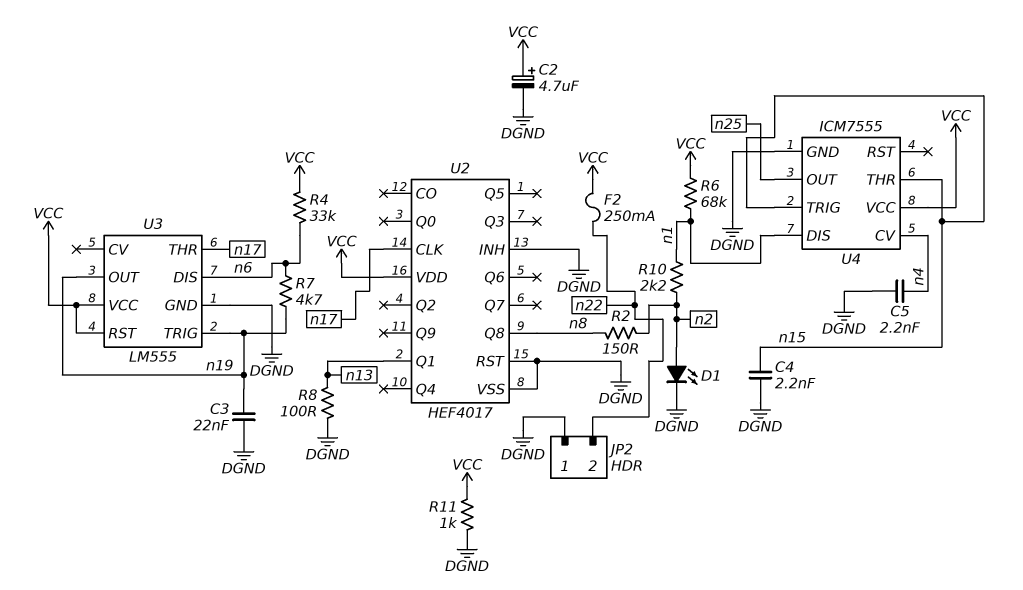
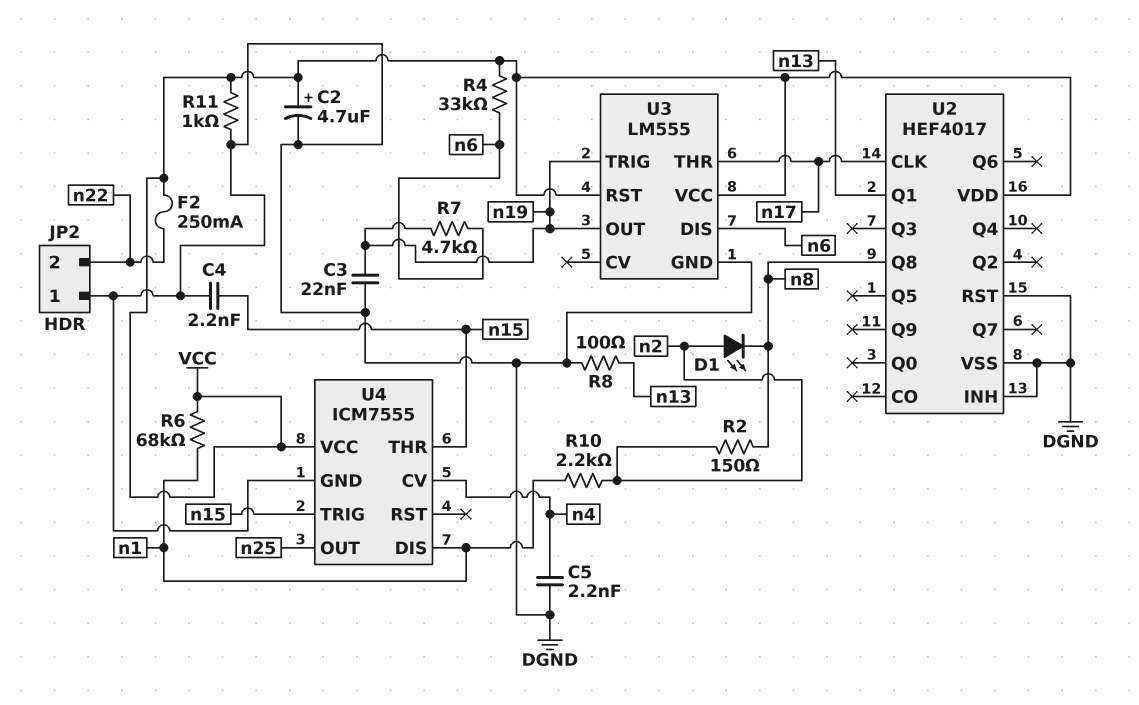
D1: LED (A n2, K DGND) -> LED (A n2, K n8)

